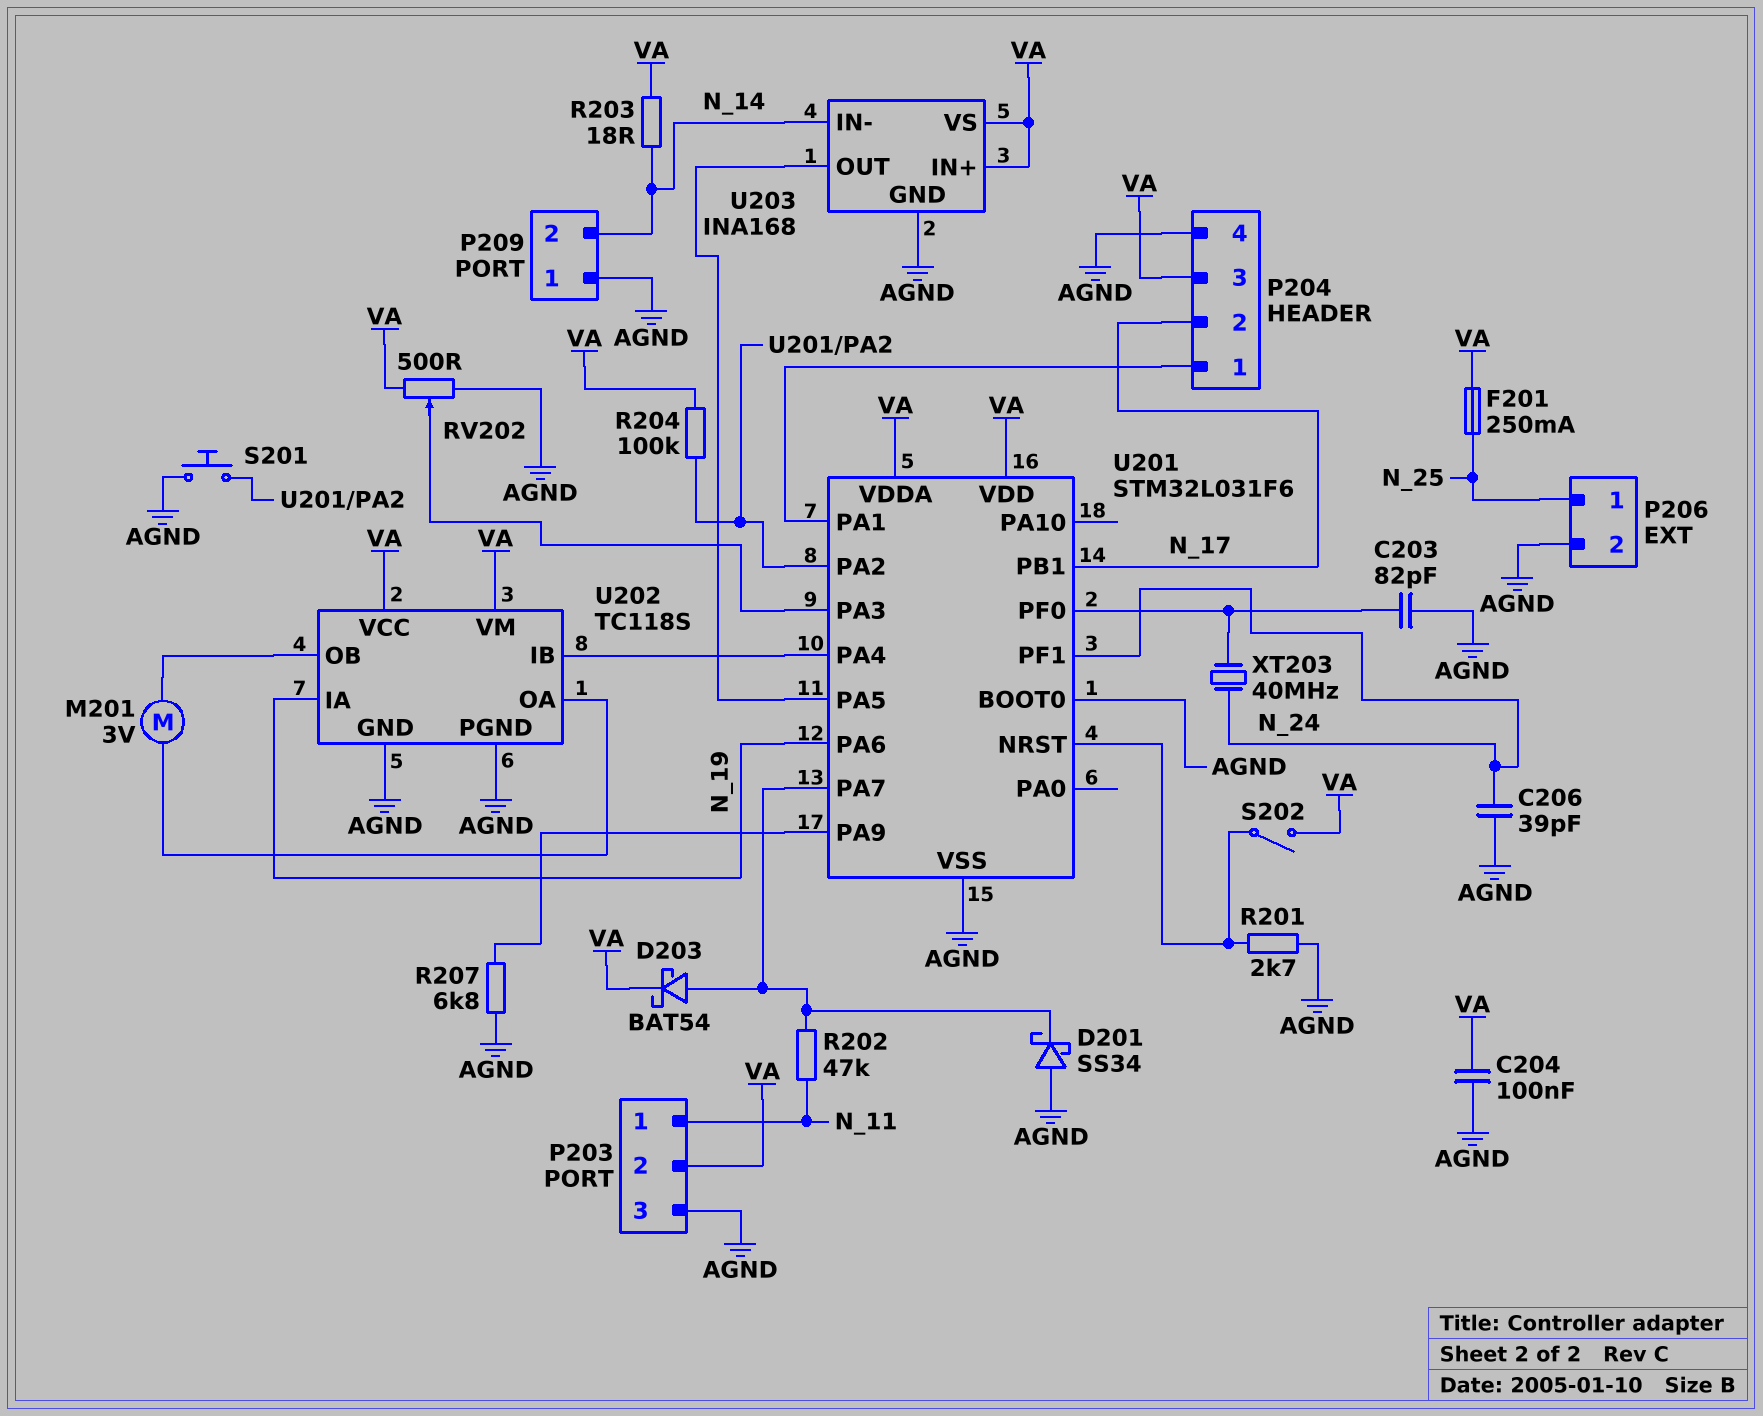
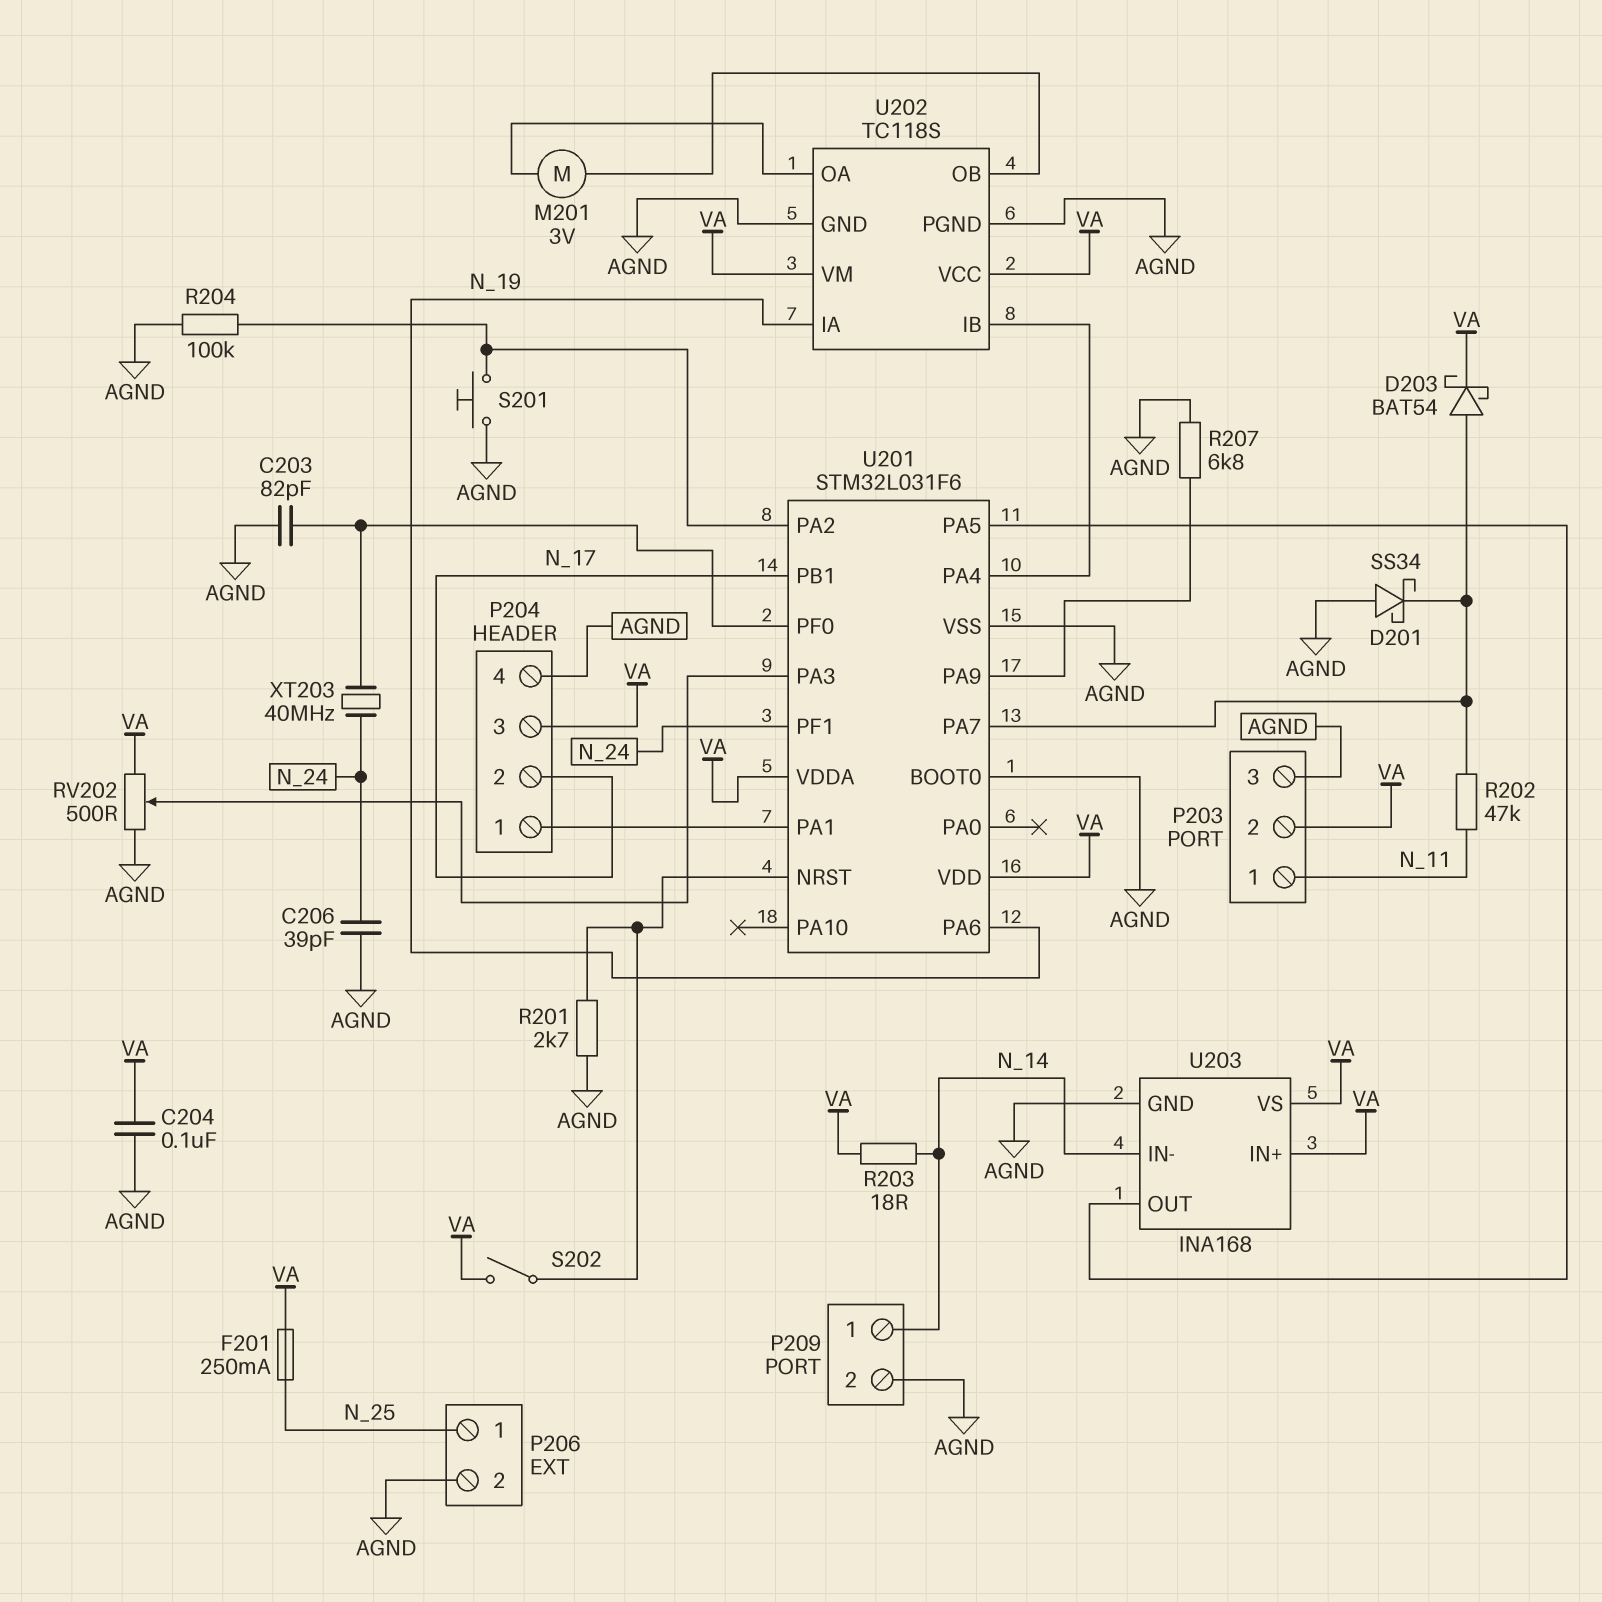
P209 pin 1: AGND -> N_14
P209 pin 2: N_14 -> AGND
R204: 100k (U201/PA2, VA) -> 100k (AGND, U201/PA2)

